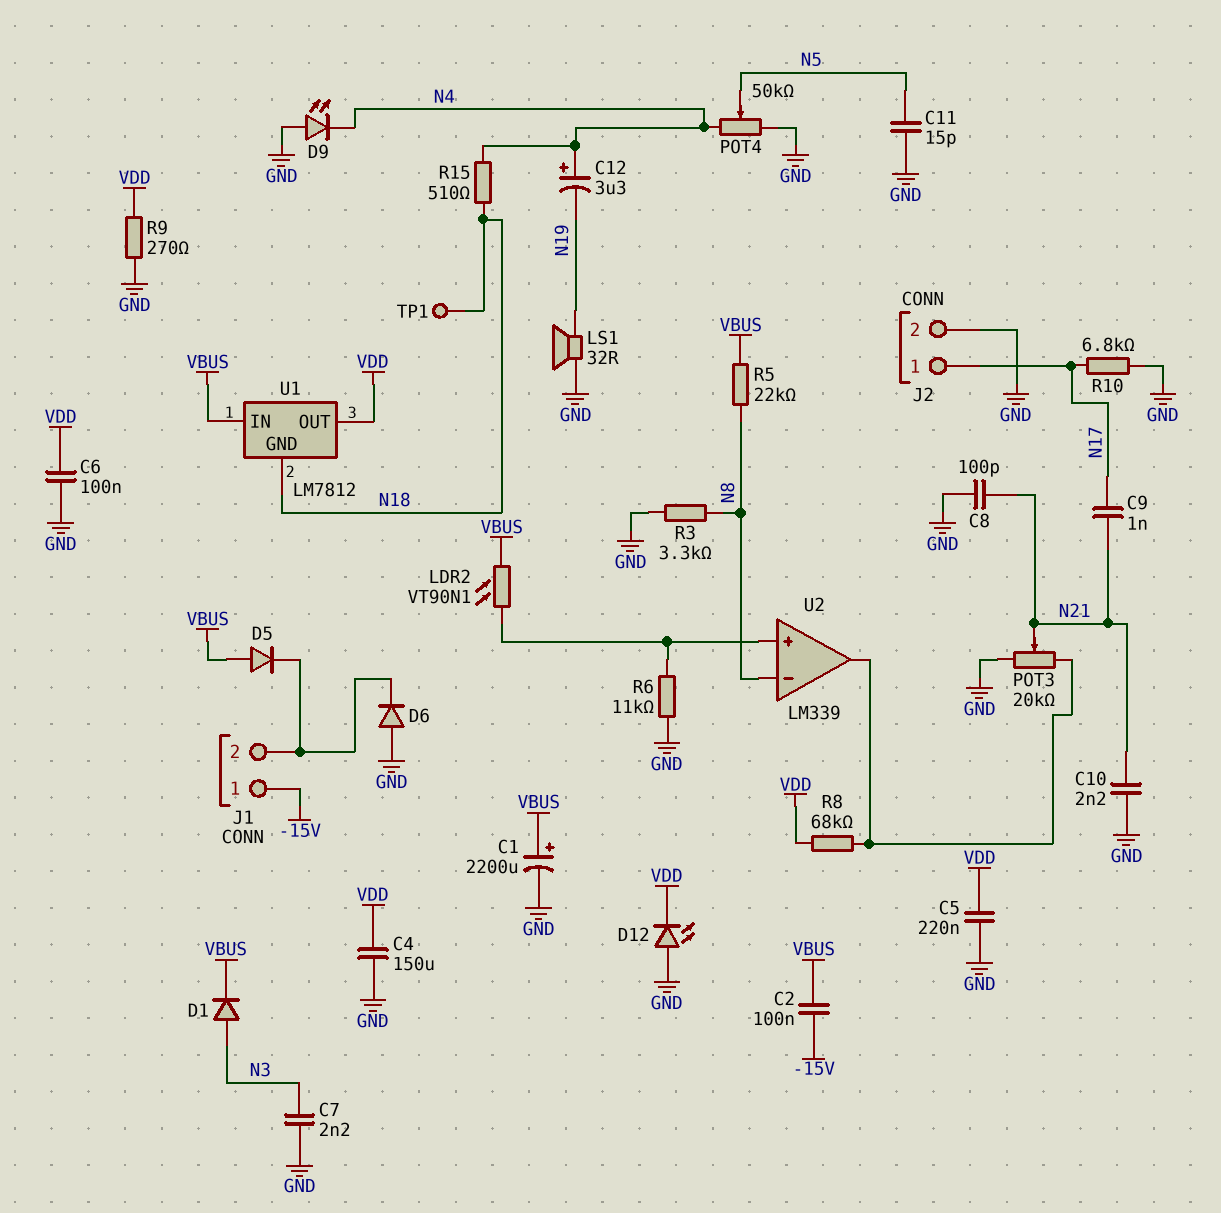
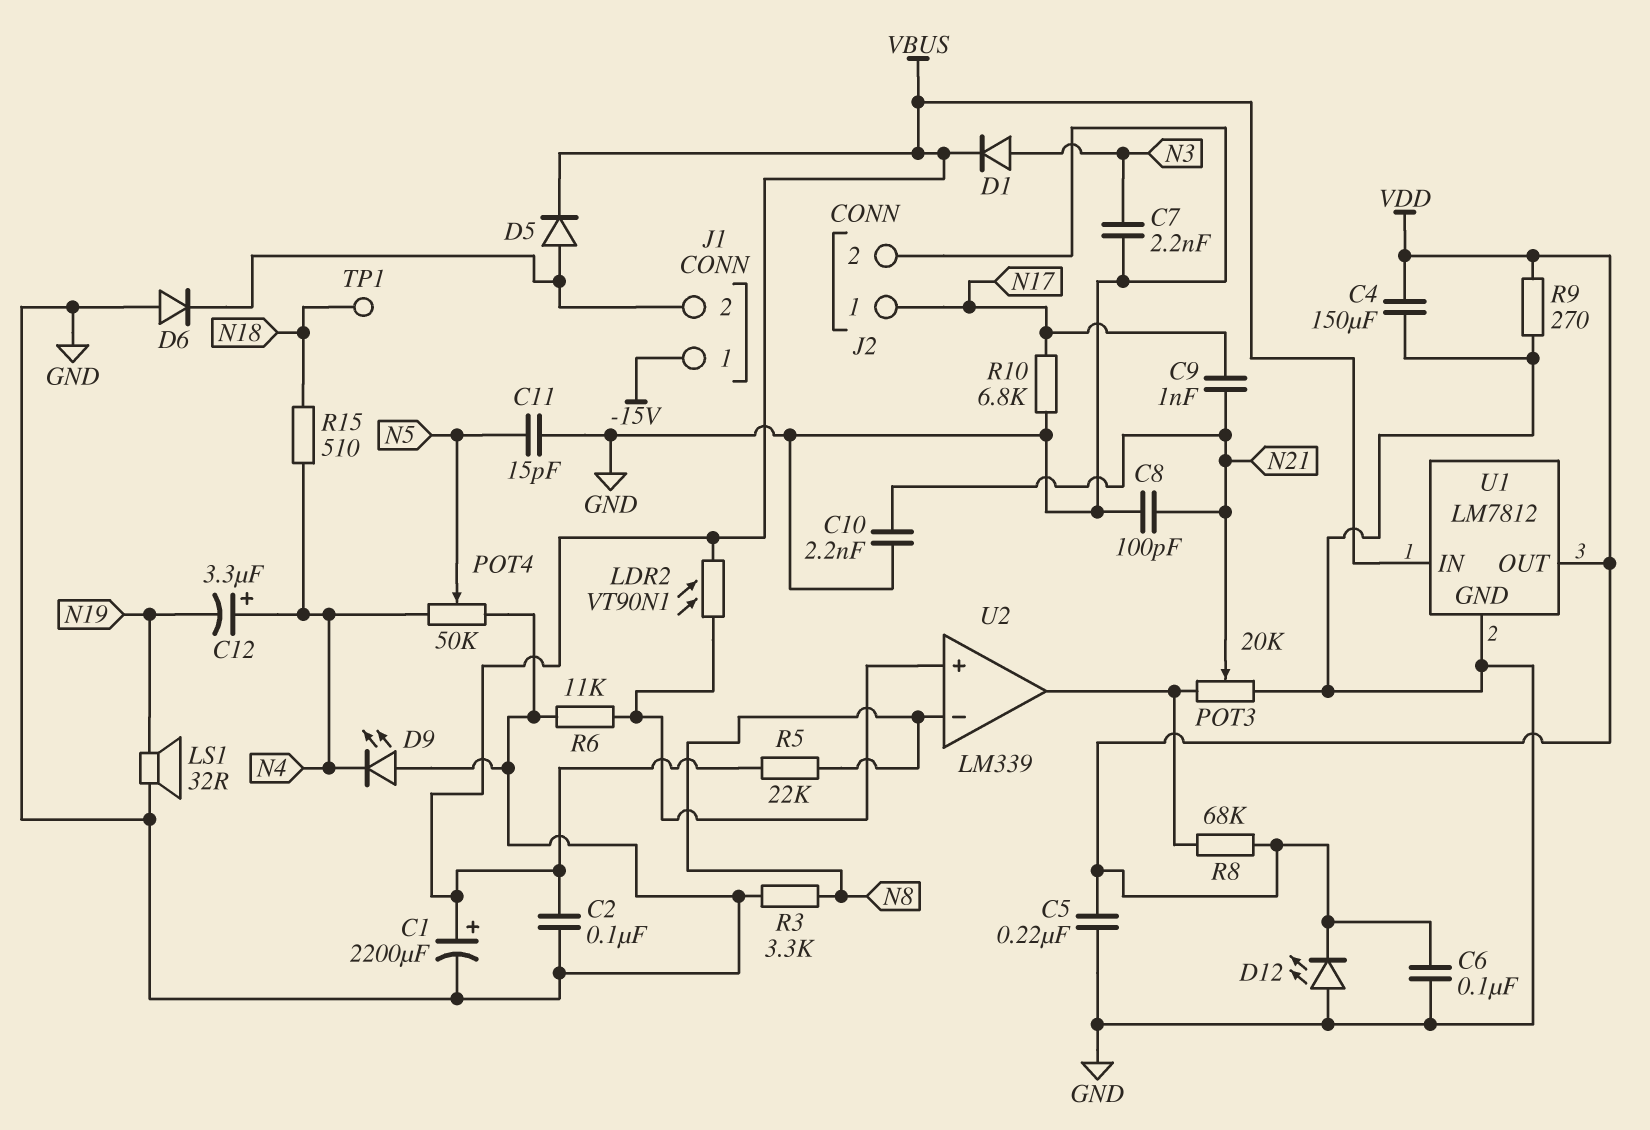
C2: 100nF (-15V, VBUS) -> 100nF (GND, VBUS)
D5: diode (A VBUS, K J1/2) -> diode (A J1/2, K VBUS)
U1 pin GND: N18 -> GND

